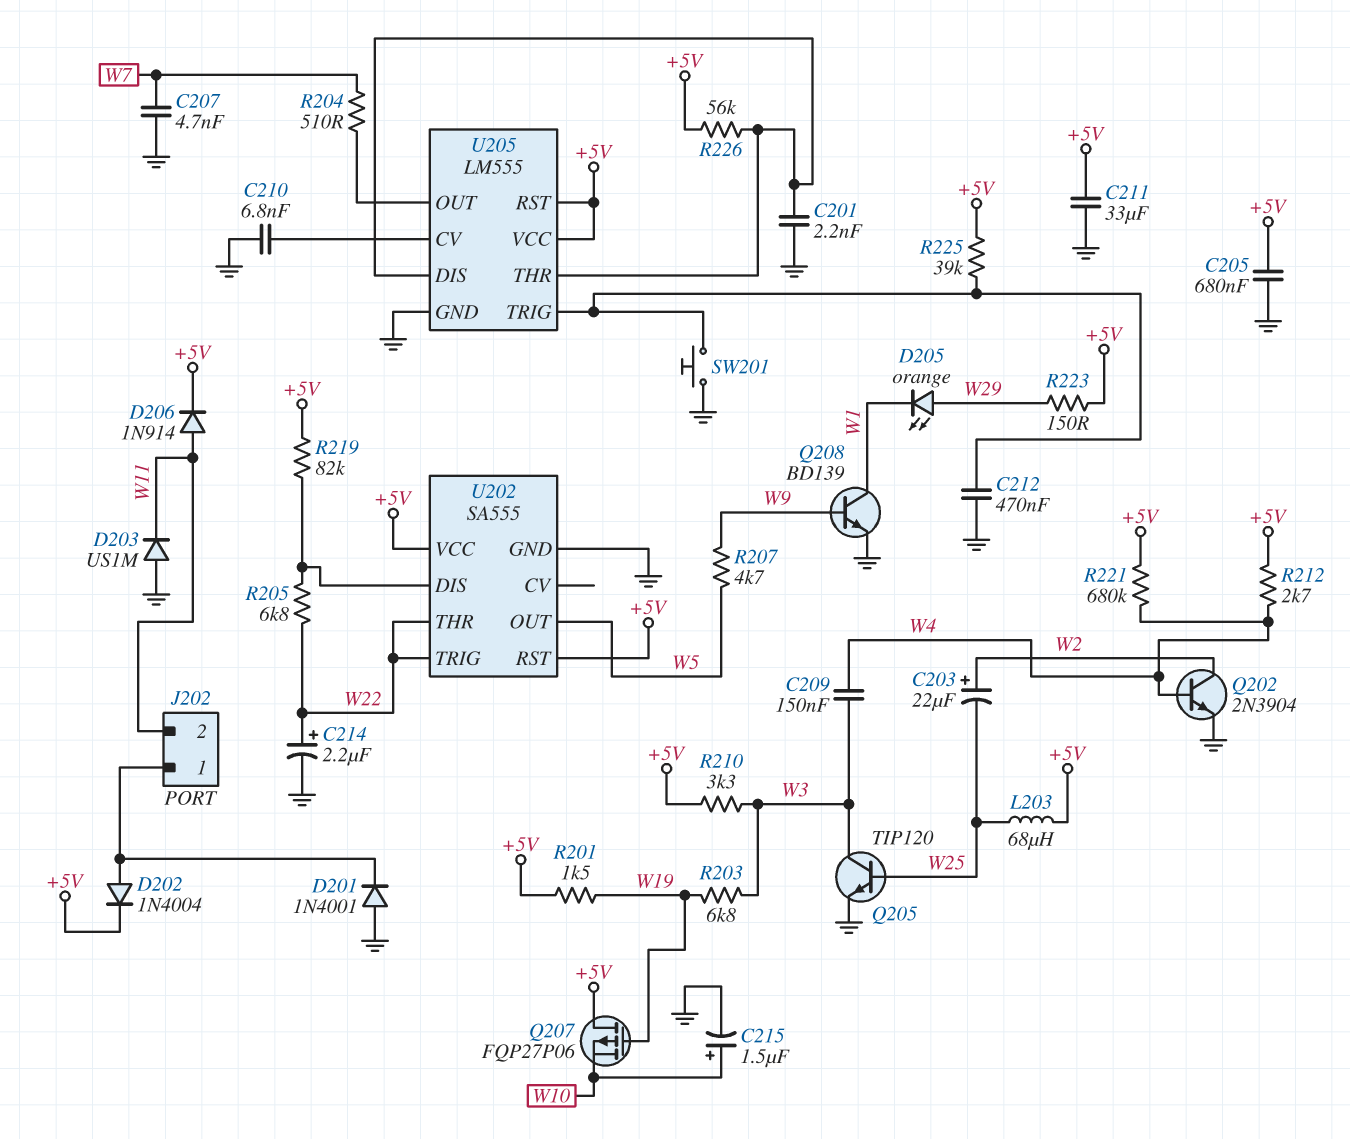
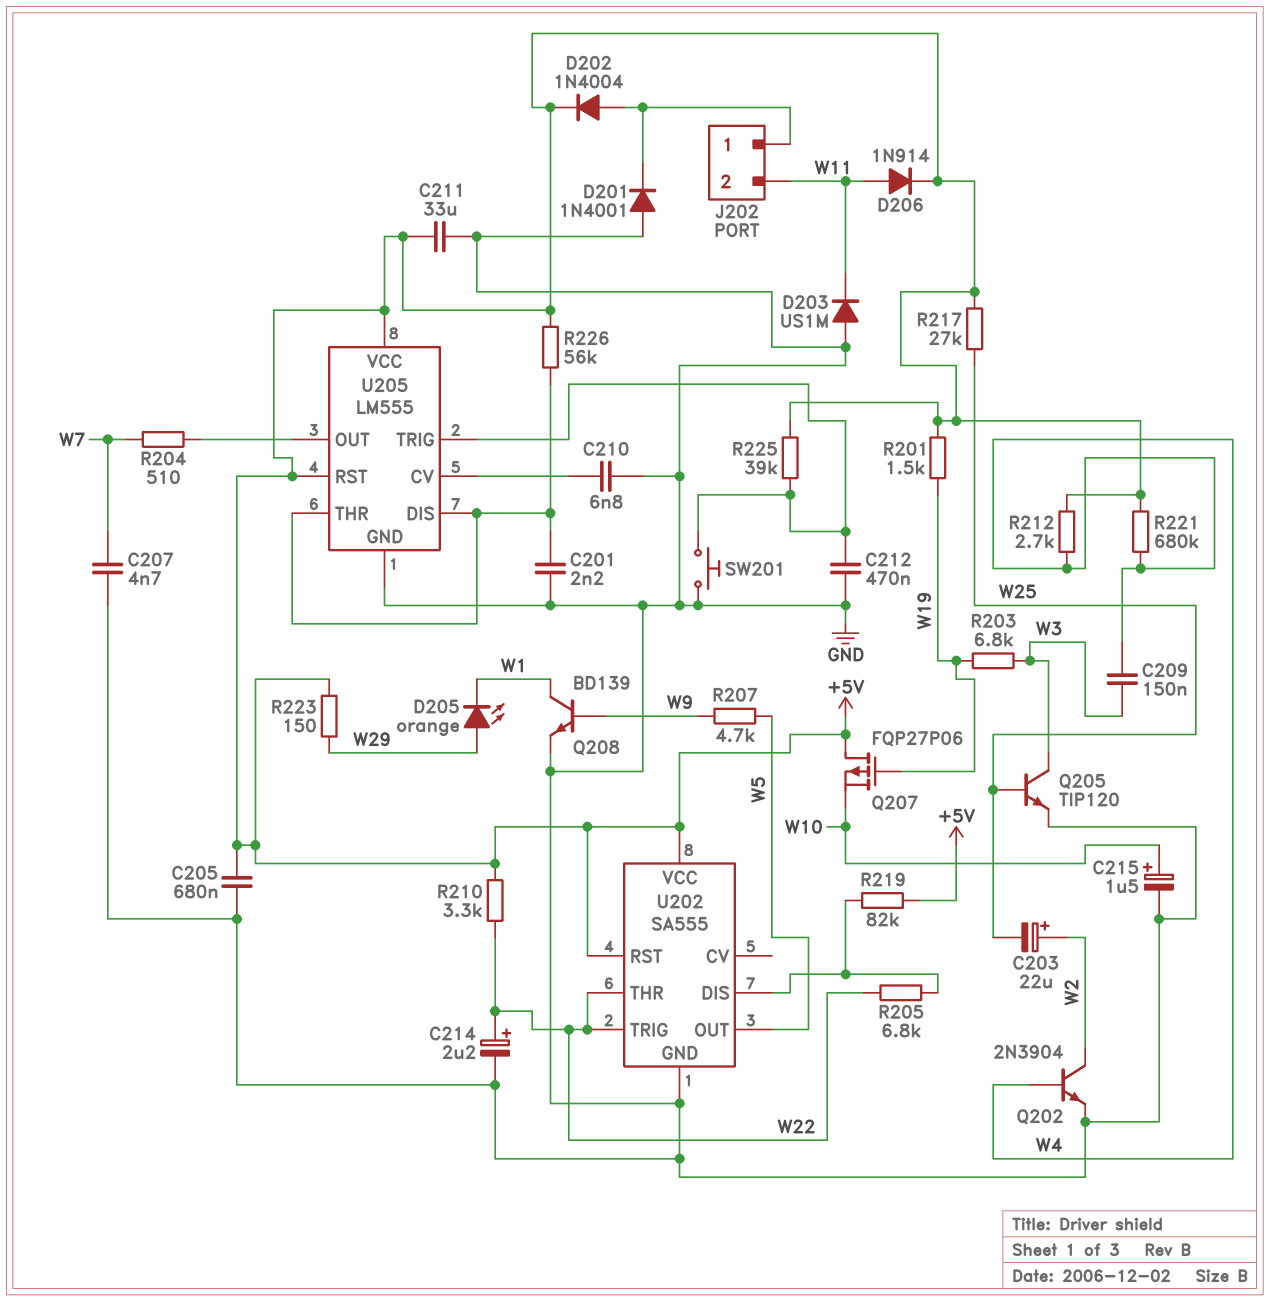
L203: 68uH (+5V, W25) -> none
R210: 3.3k (+5V, W3) -> 3.3k (+5V, W22)
R217: none -> 27k (+5V, W25)

